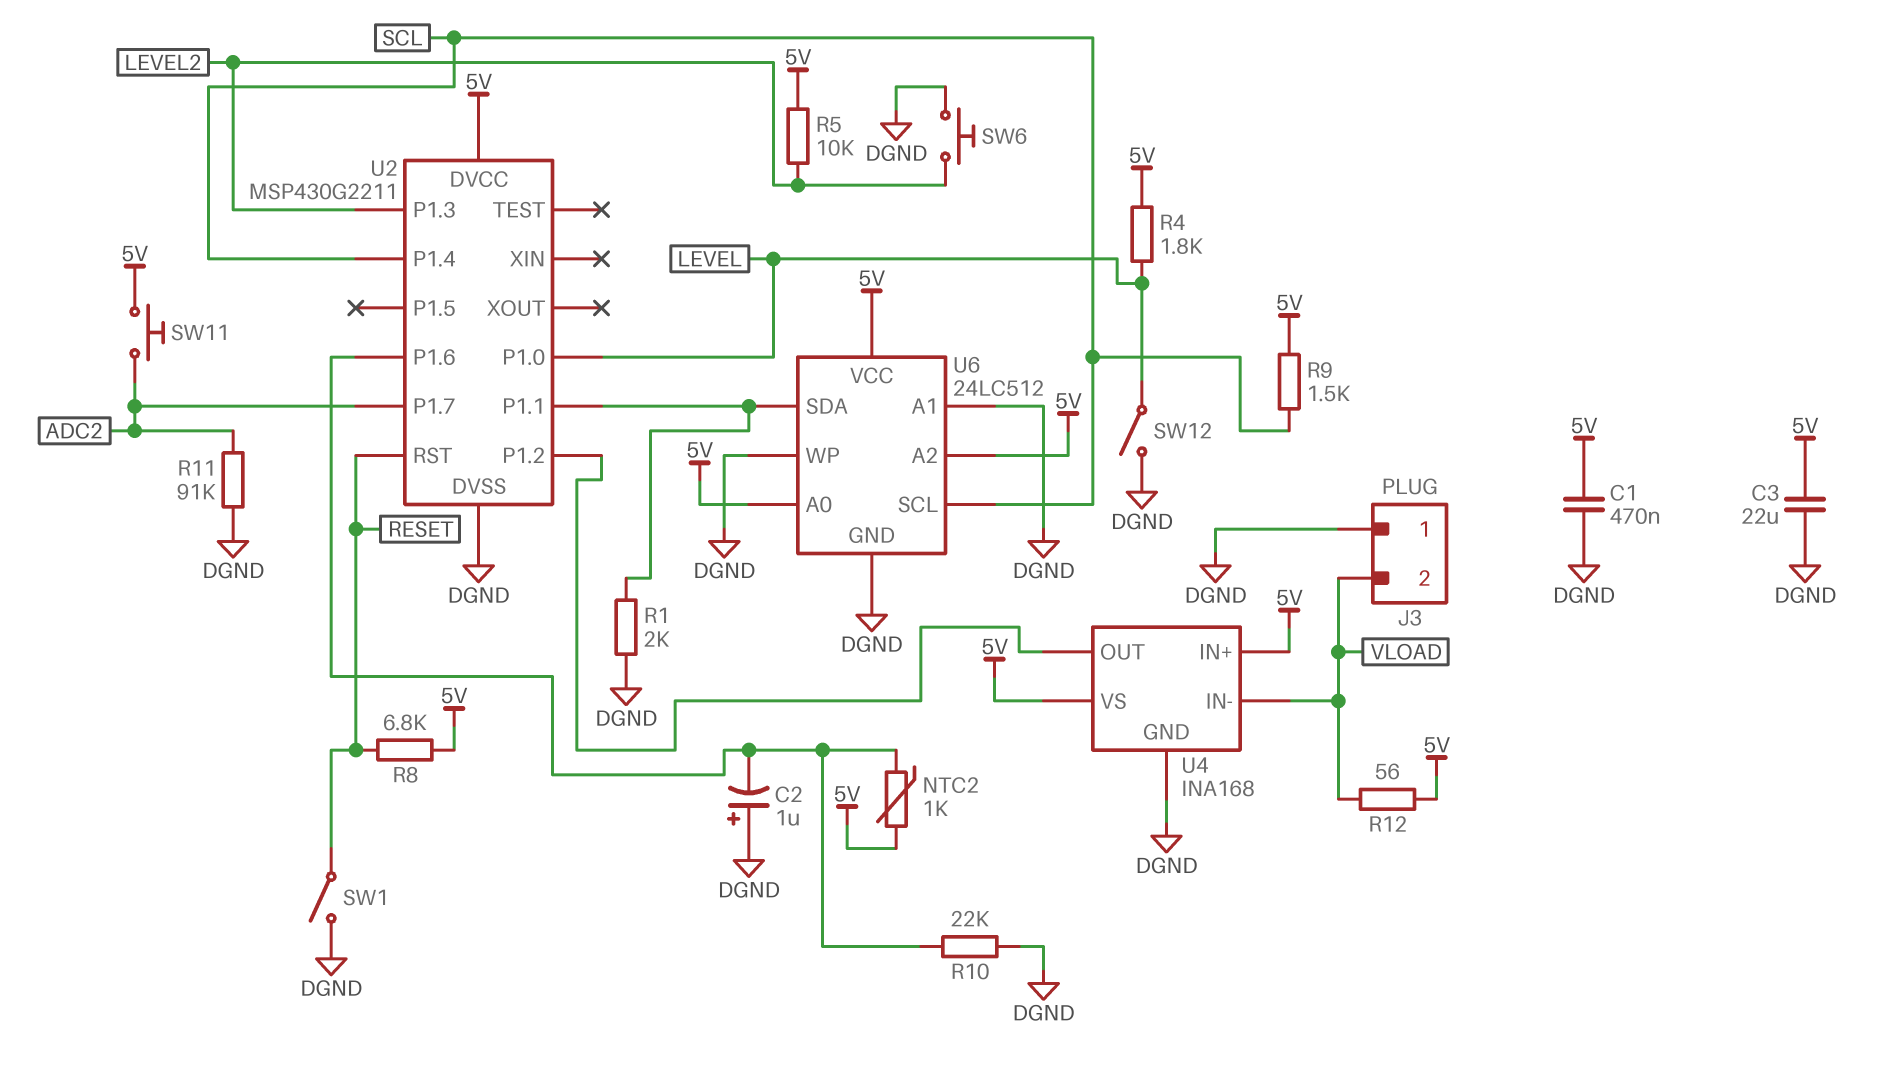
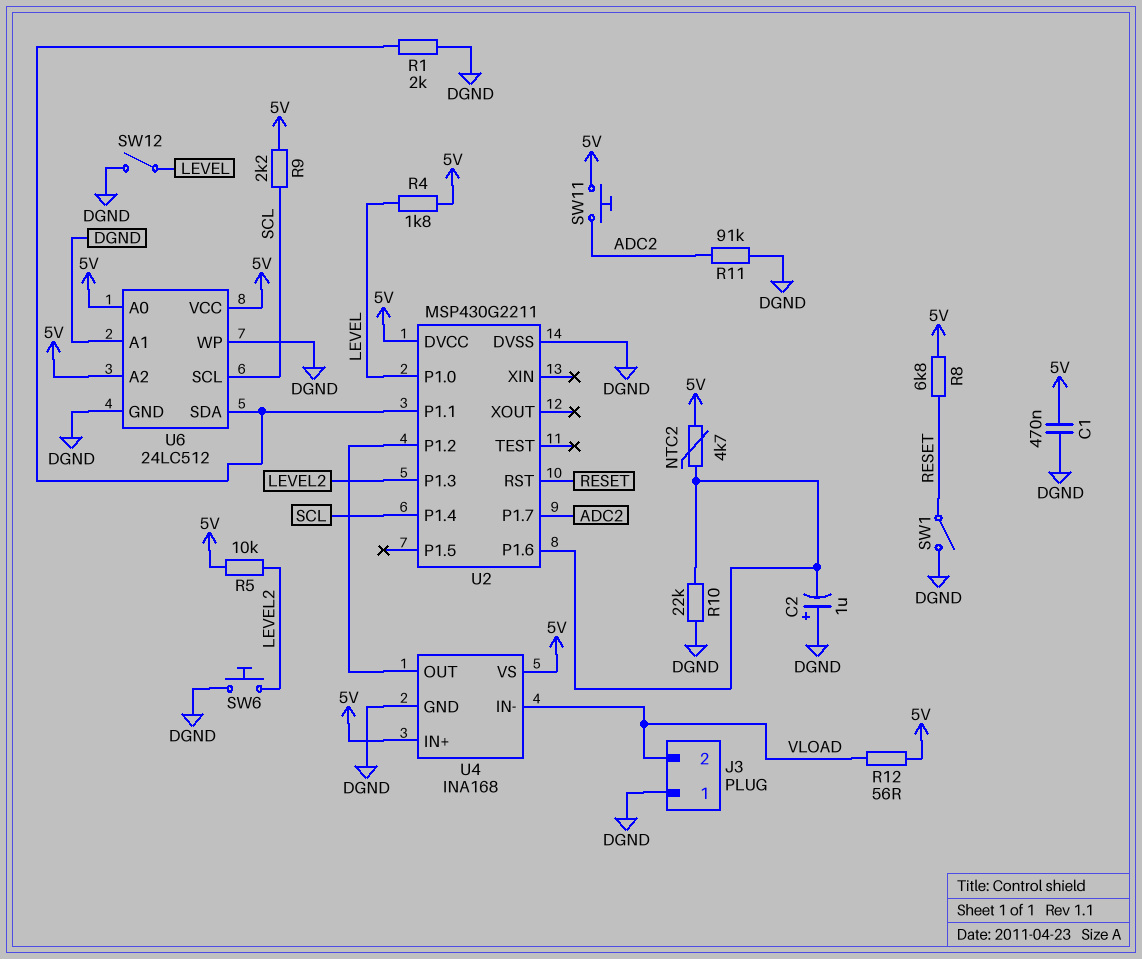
C3: 22uF (5V, DGND) -> none
NTC2: 1k (5V, U2/P1.6) -> 4.7k (5V, U2/P1.6)
R9: 1.5k (5V, SCL) -> 2.2k (5V, SCL)

